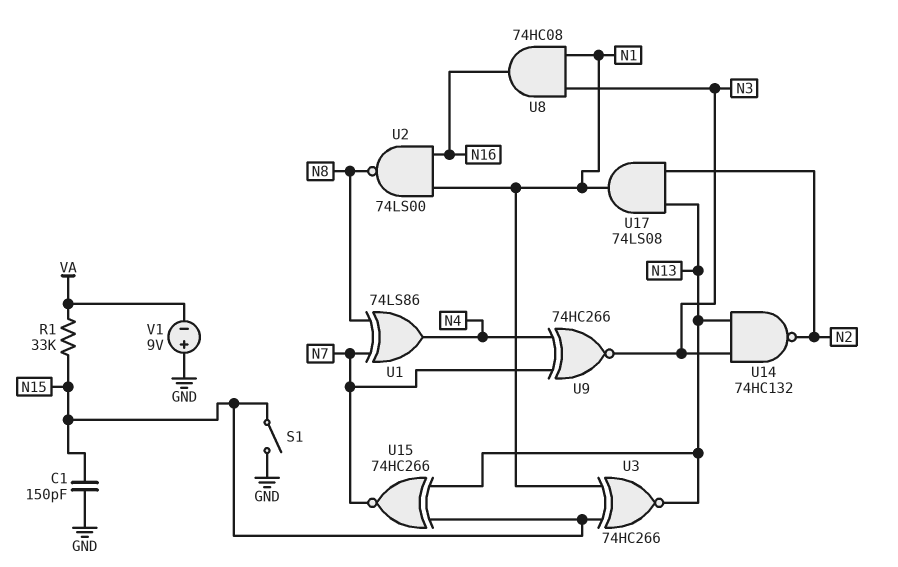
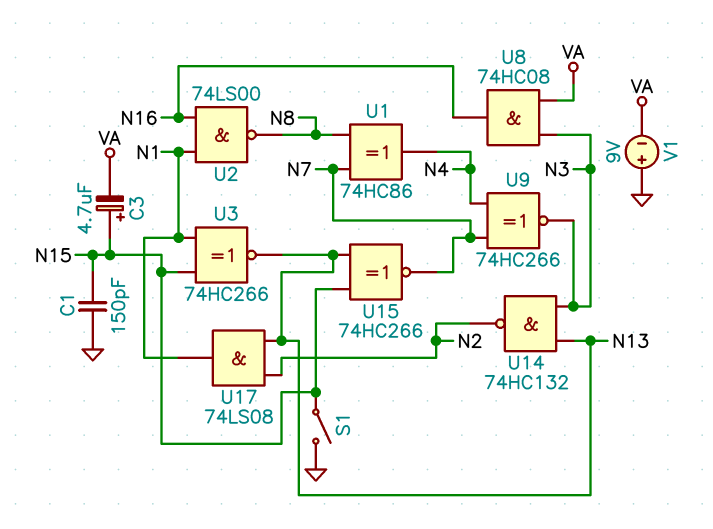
C3: none -> 4.7uF (plus N15, minus VA)
R1: 33k (N15, VA) -> none
U1: XOR 74LS86 (in N7, in N8, out N4) -> XOR 74HC86 (in N7, in N8, out N4)
U8: AND 74HC08 (in N1, in N3, out N16) -> AND 74HC08 (in N3, in VA, out N16)

